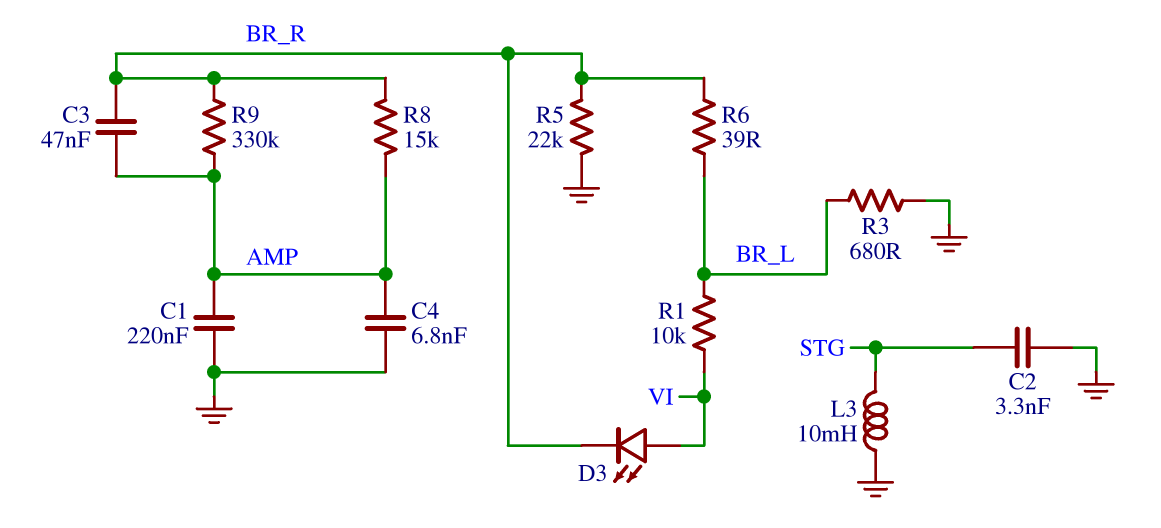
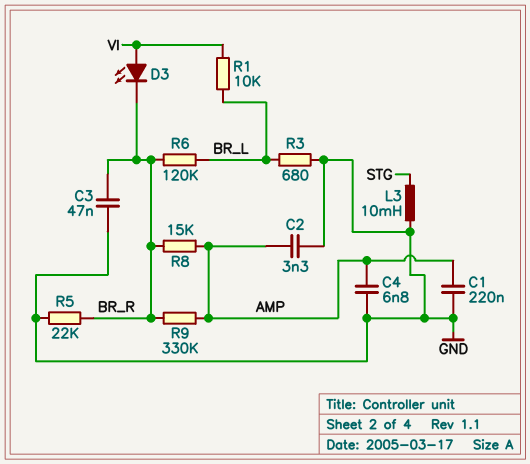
C2: 3.3nF (GND, STG) -> 3.3nF (AMP, GND)
C3: 47nF (AMP, BR_R) -> 47nF (BR_R, GND)
R6: 39 (BR_L, BR_R) -> 120k (BR_L, BR_R)

